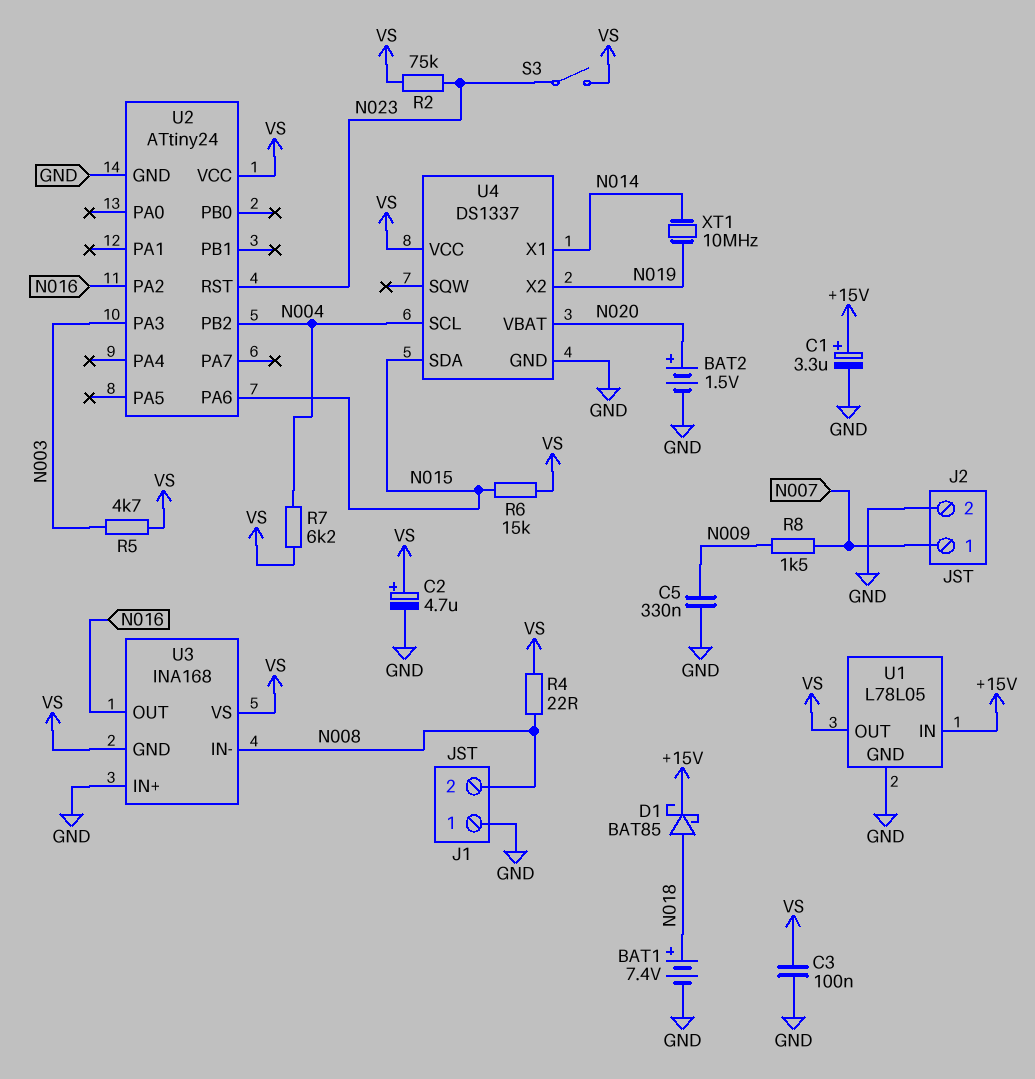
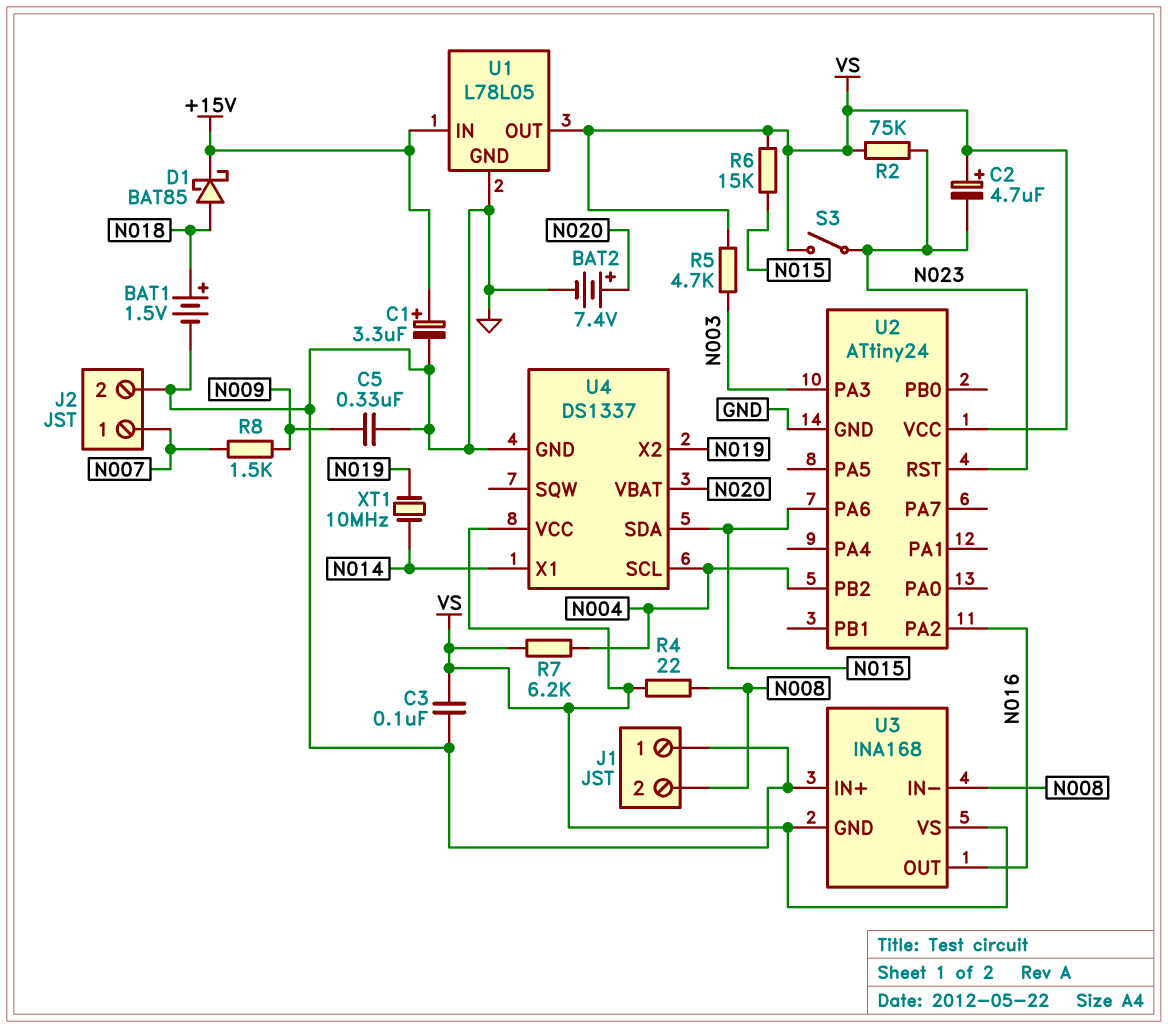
BAT1: 7.4V (plus N018, minus GND) -> 1.5V (plus N018, minus GND)
BAT2: 1.5V (plus N020, minus GND) -> 7.4V (plus N020, minus GND)
C2: 4.7uF (plus VS, minus GND) -> 4.7uF (plus VS, minus N023)

